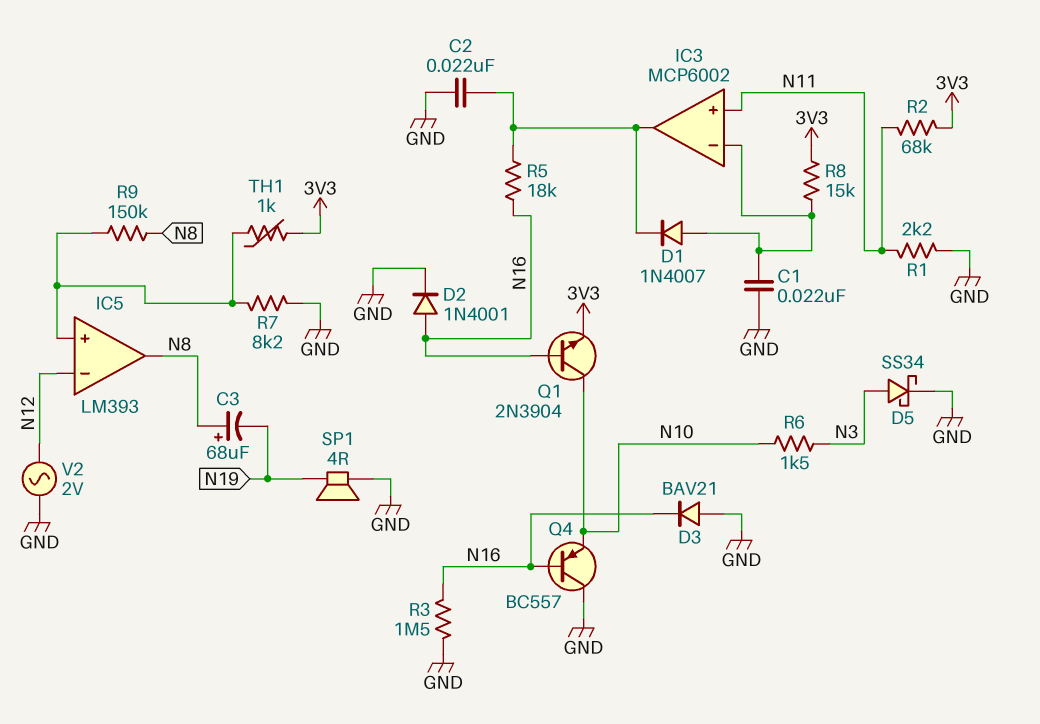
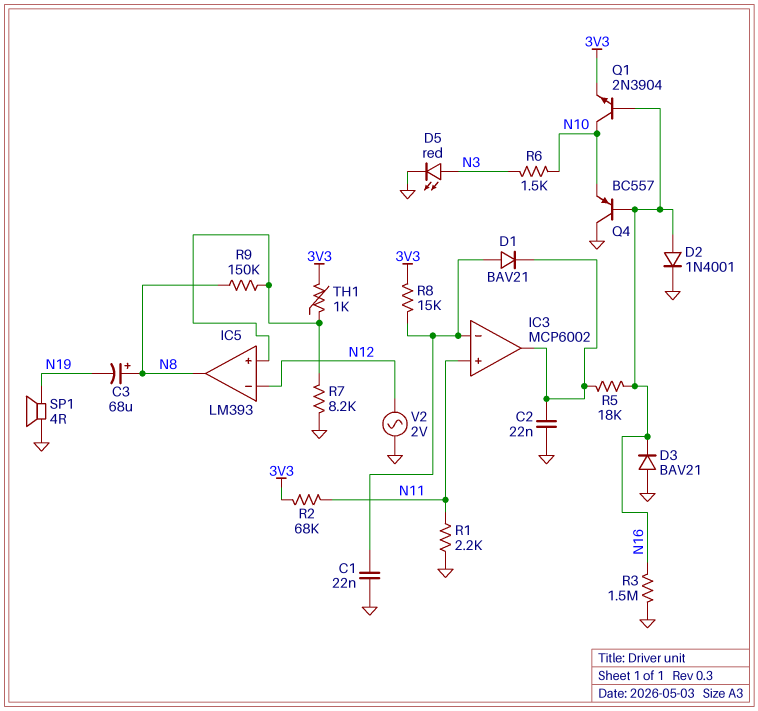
D1: diode 1N4007 (A IC3/in-, K IC3/out) -> diode BAV21 (A IC3/in-, K IC3/out)
D5: schottky SS34 (A N3, K GND) -> LED red (A N3, K GND)

